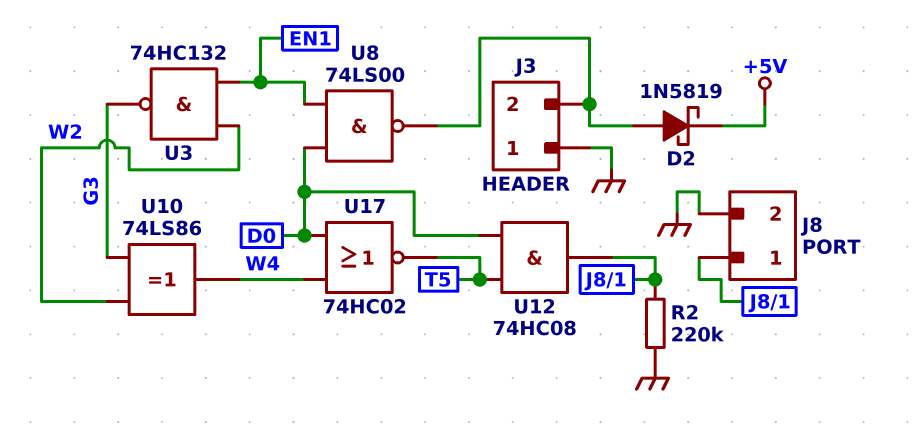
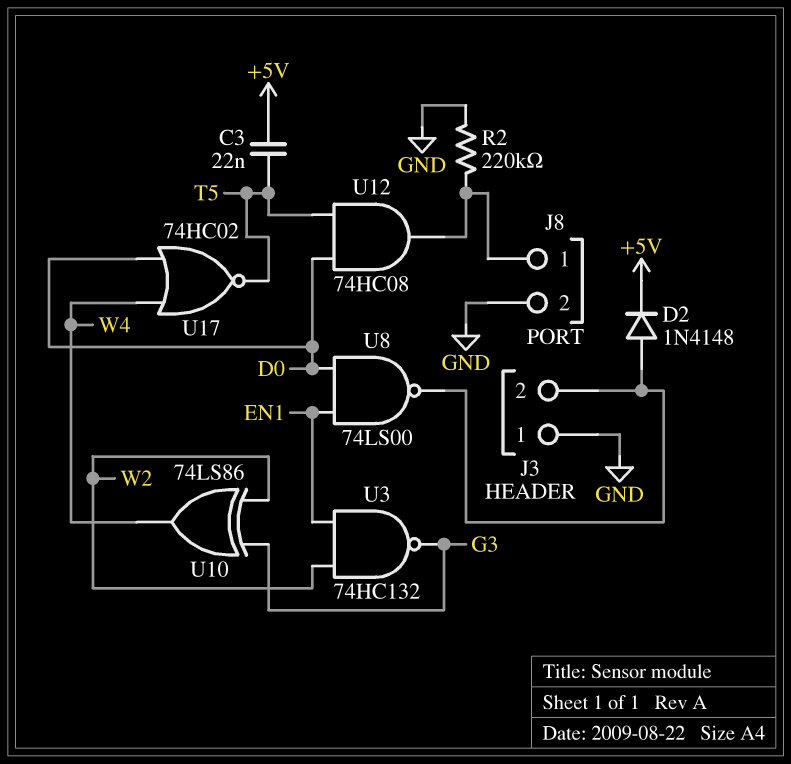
C3: none -> 22nF (+5V, T5)
D2: schottky 1N5819 (A J3/2, K +5V) -> diode 1N4148 (A J3/2, K +5V)

